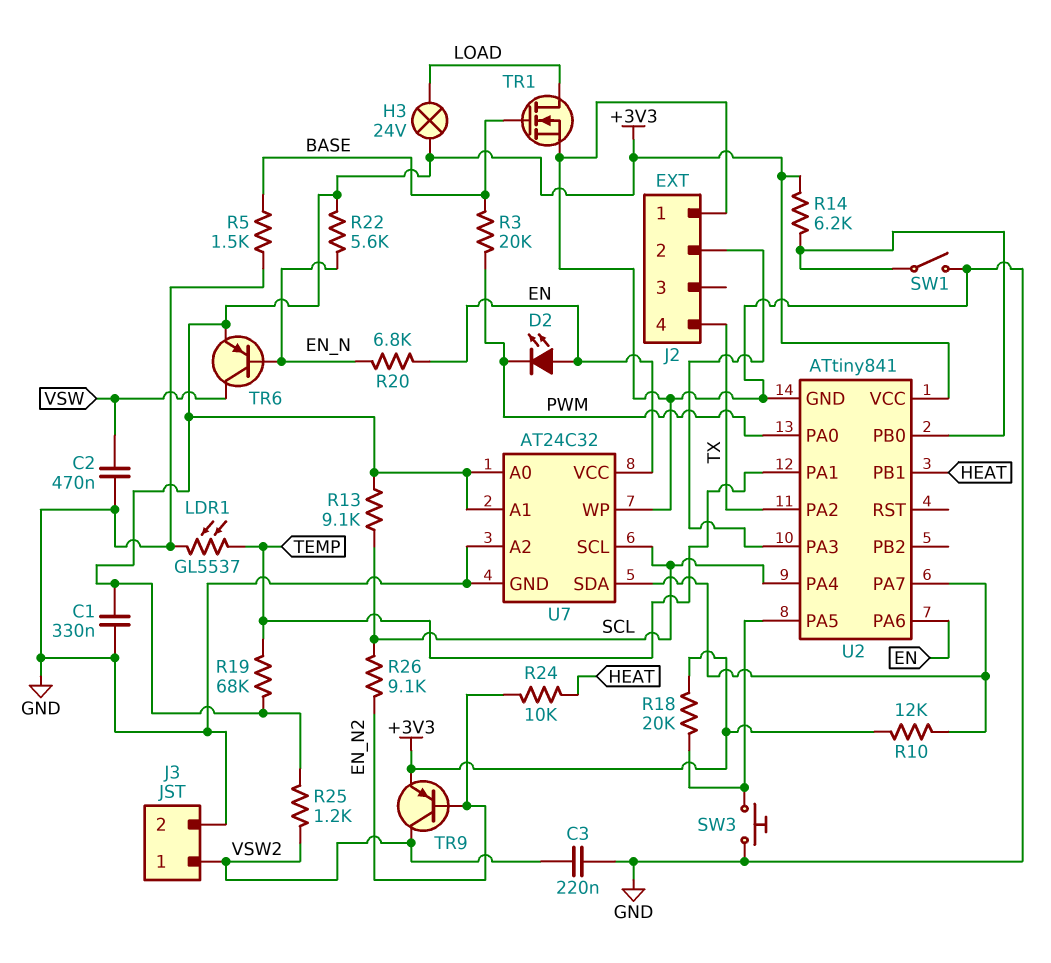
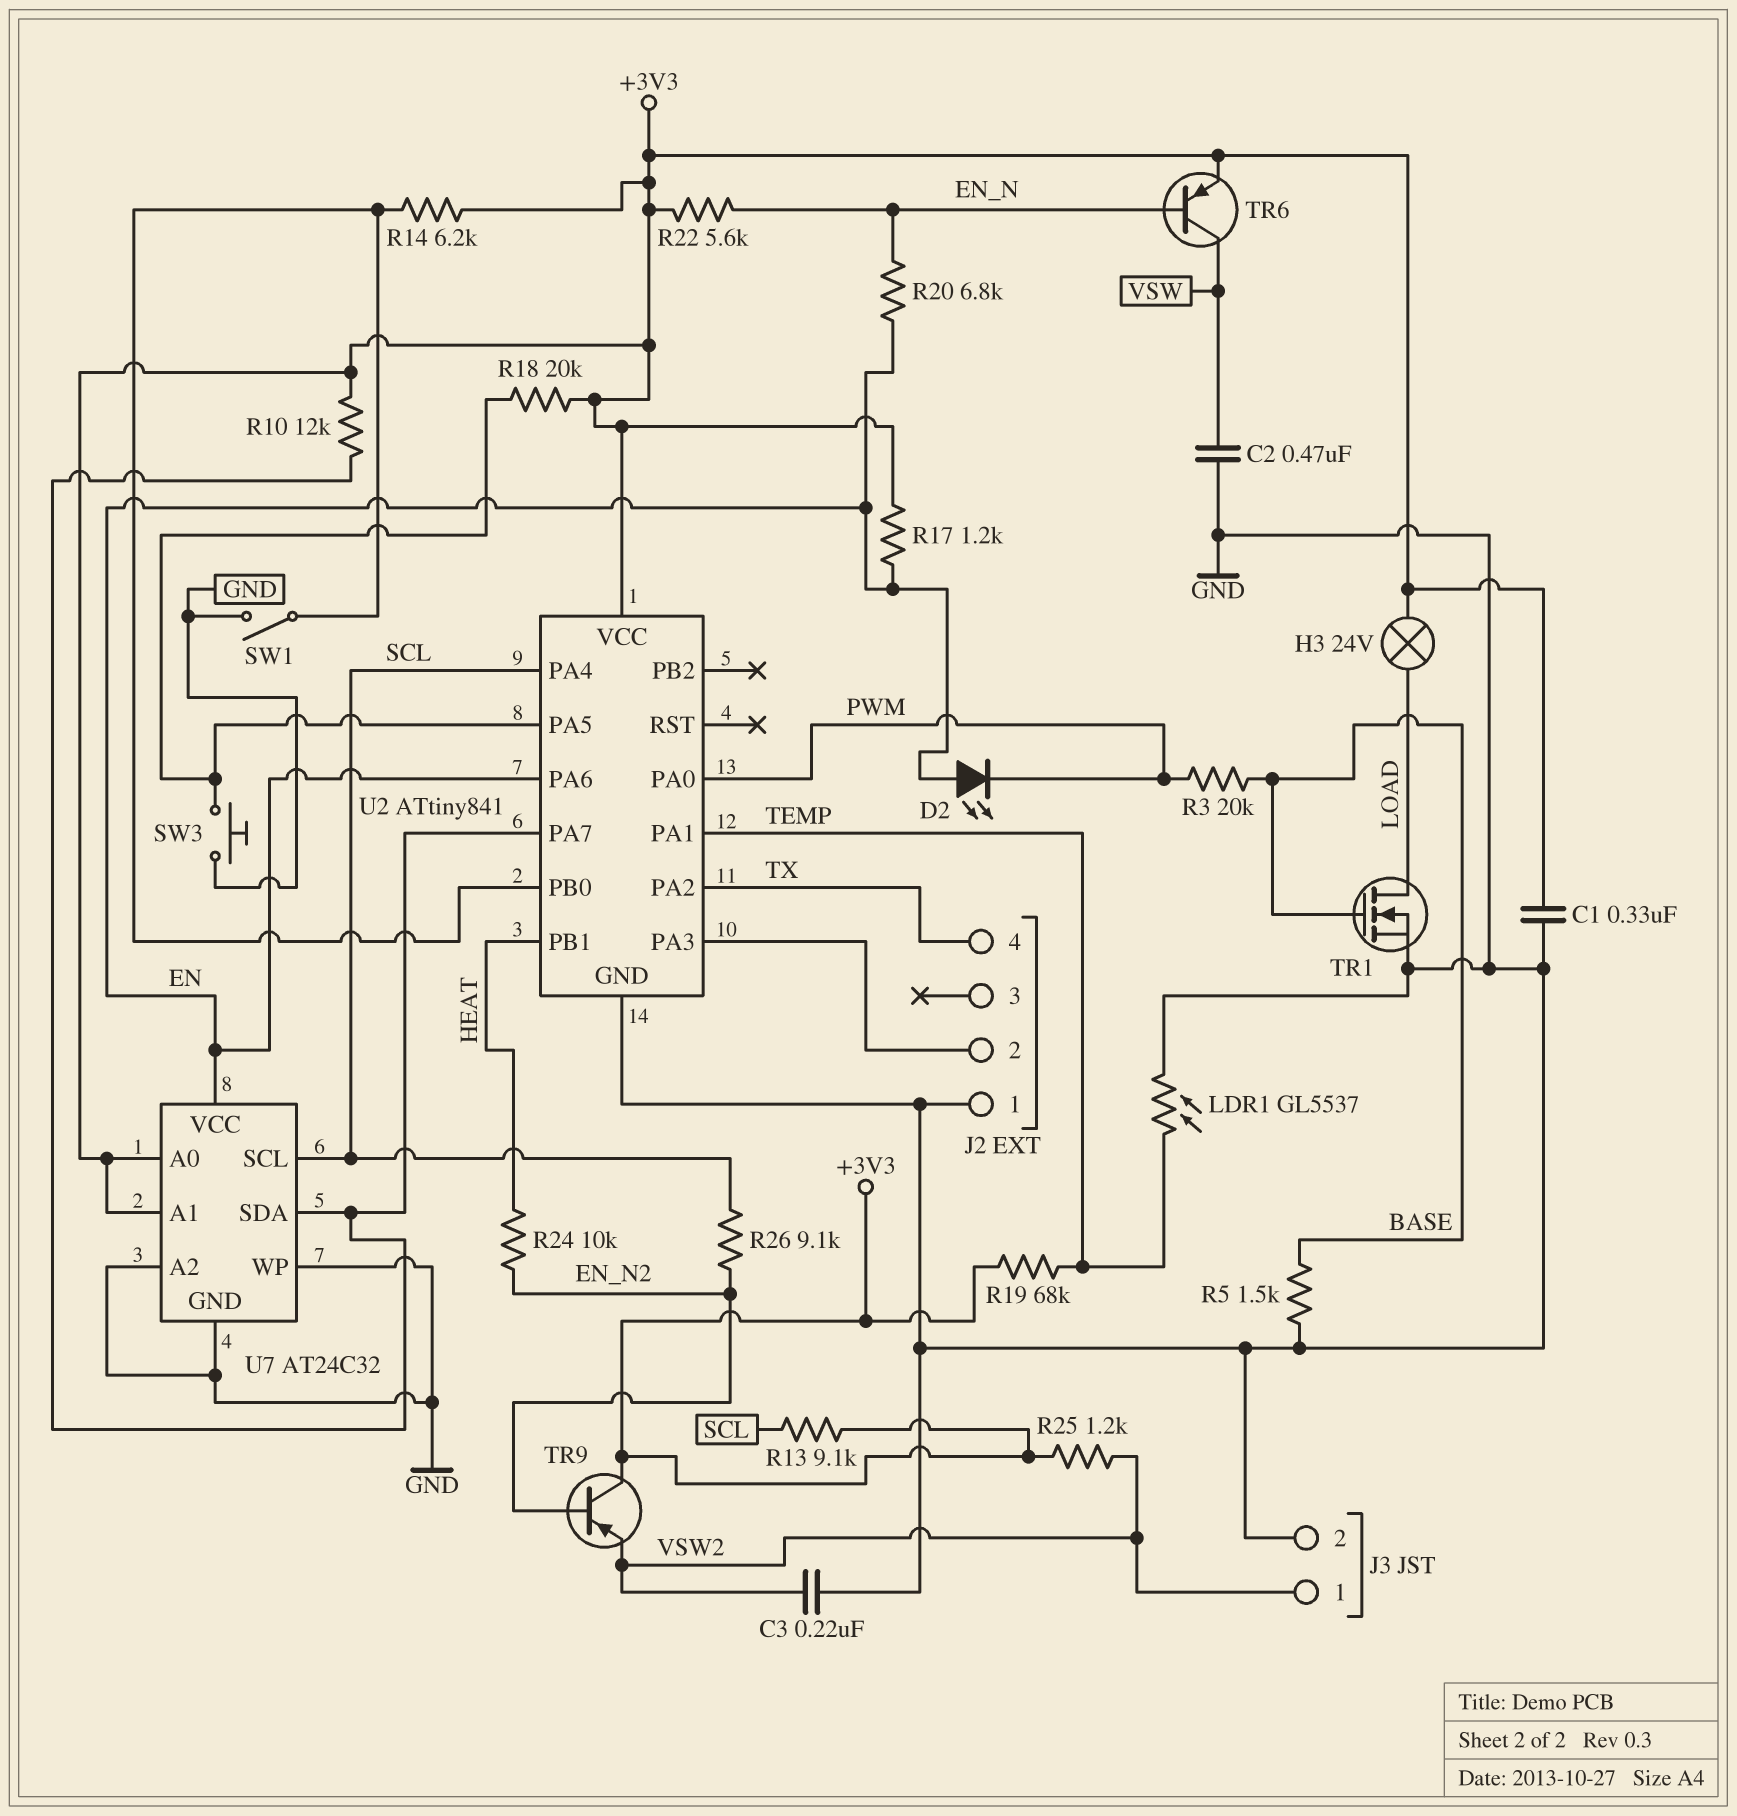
R17: none -> 1.2k (+3V3, EN)
TR9: PNP (B EN_N2, C VSW2, E +3V3) -> PNP (B EN_N2, C +3V3, E VSW2)

